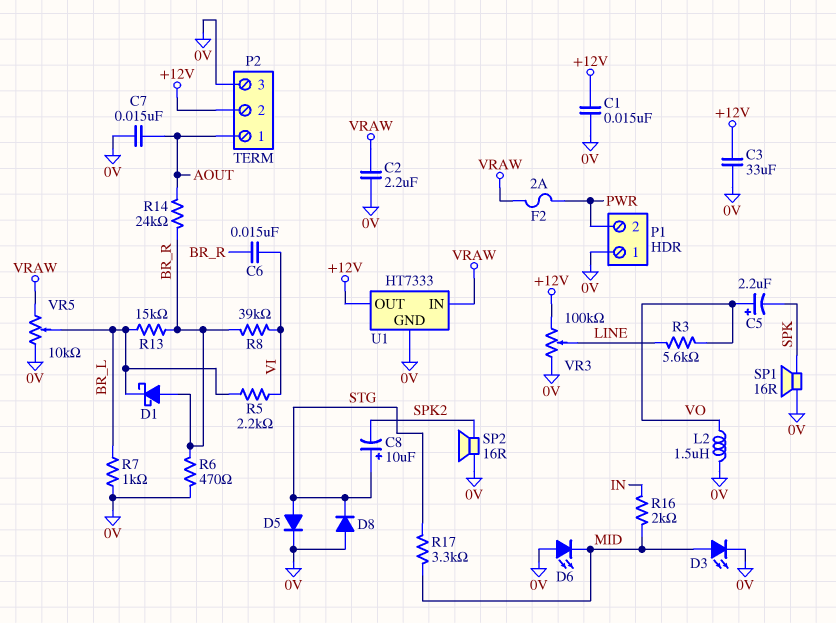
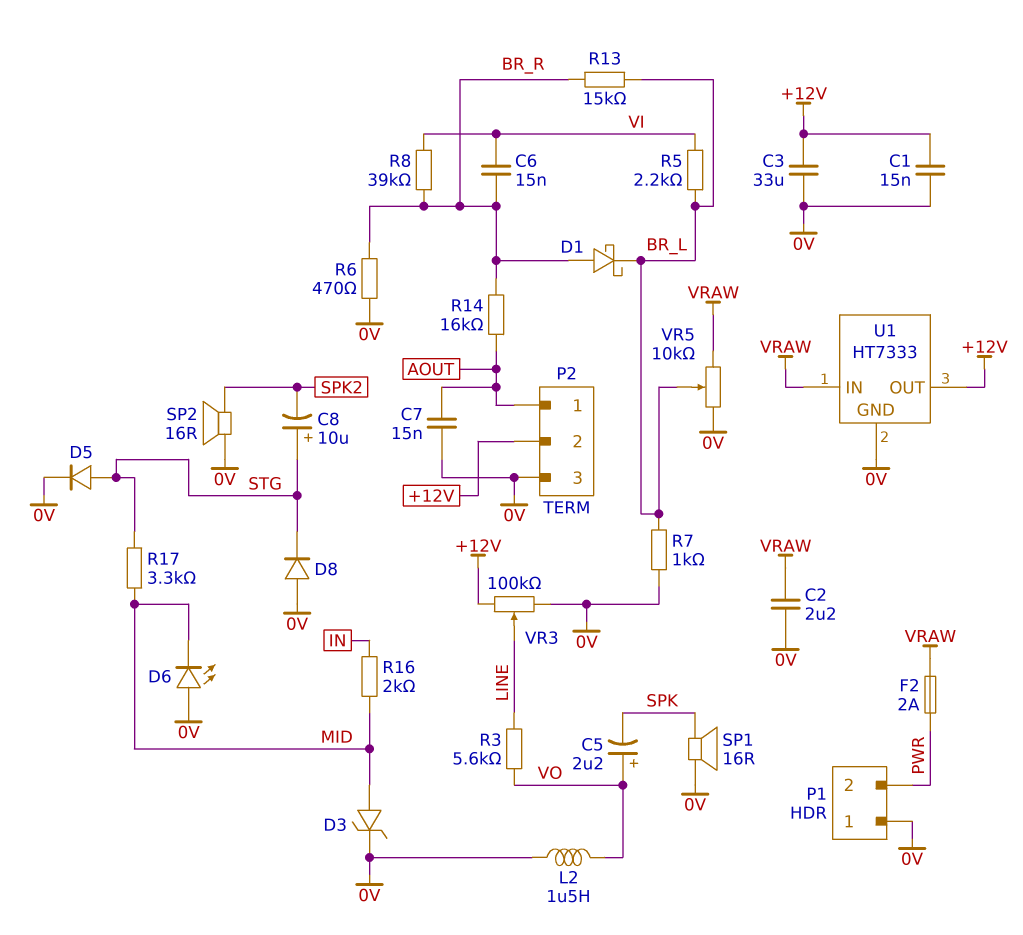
D3: LED (A MID, K 0V) -> zener (A MID, K 0V)
R14: 24k (AOUT, BR_R) -> 16k (AOUT, BR_R)

